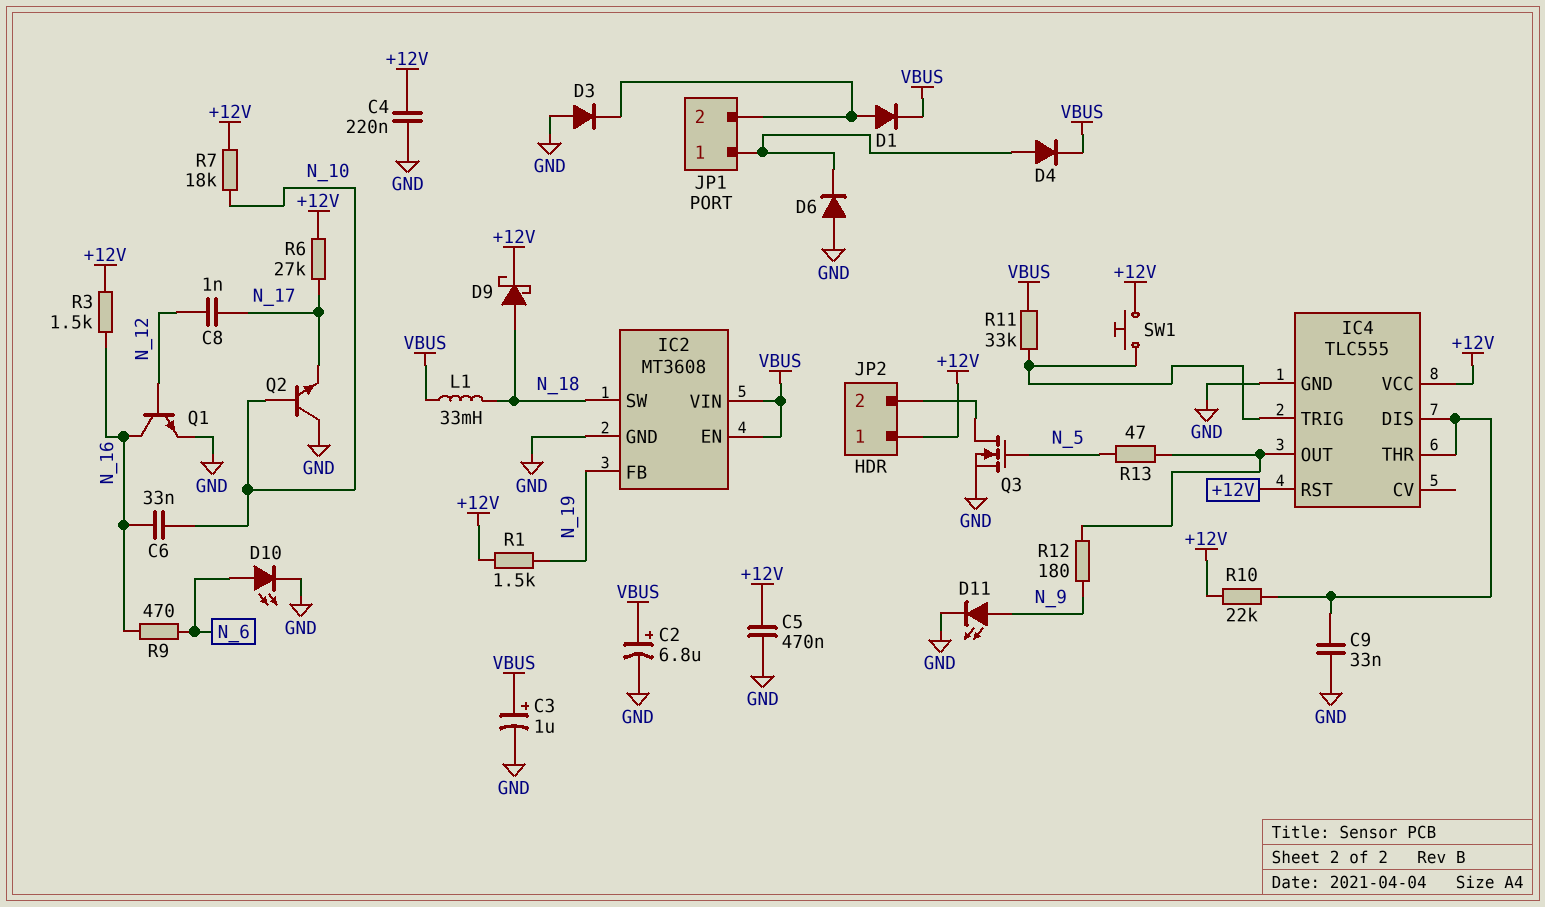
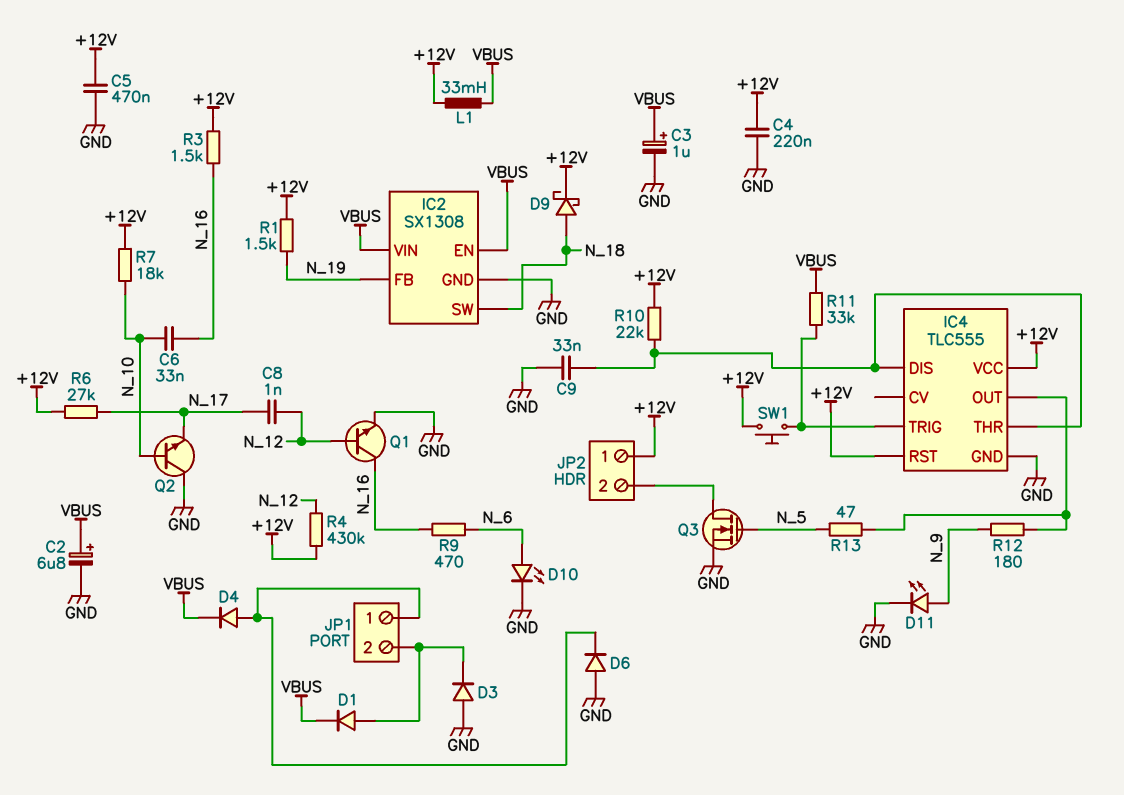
IC2: MT3608 -> SX1308
L1: 33mH (N_18, VBUS) -> 33mH (+12V, VBUS)
R4: none -> 430k (+12V, N_12)

